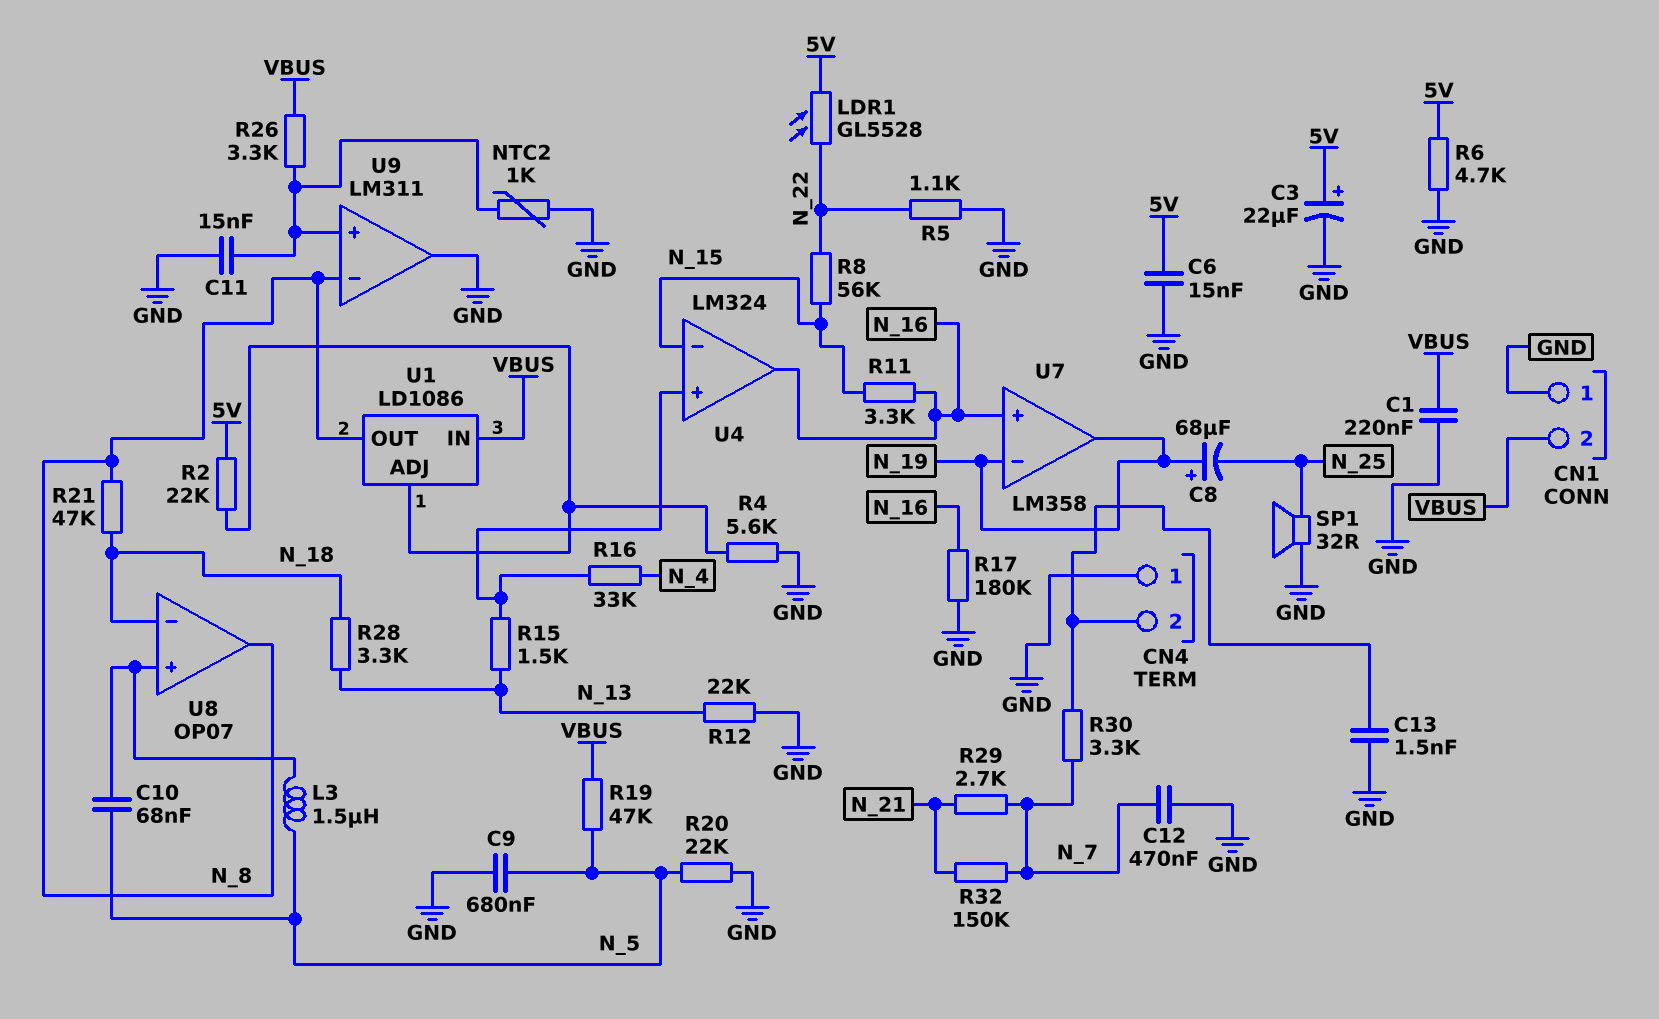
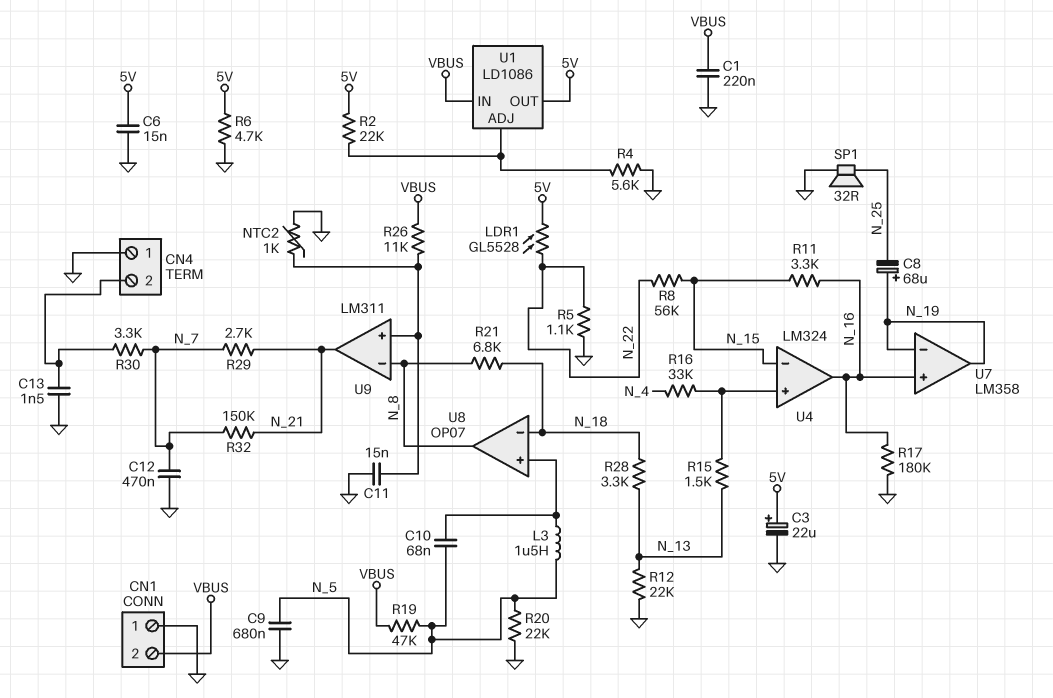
R21: 47k (N_8, N_18) -> 6.8k (N_8, N_18)
R26: 3.3k (U9/in+, VBUS) -> 11k (U9/in+, VBUS)
U1 pin OUT: N_8 -> 5V
U9 pin out: GND -> N_21

